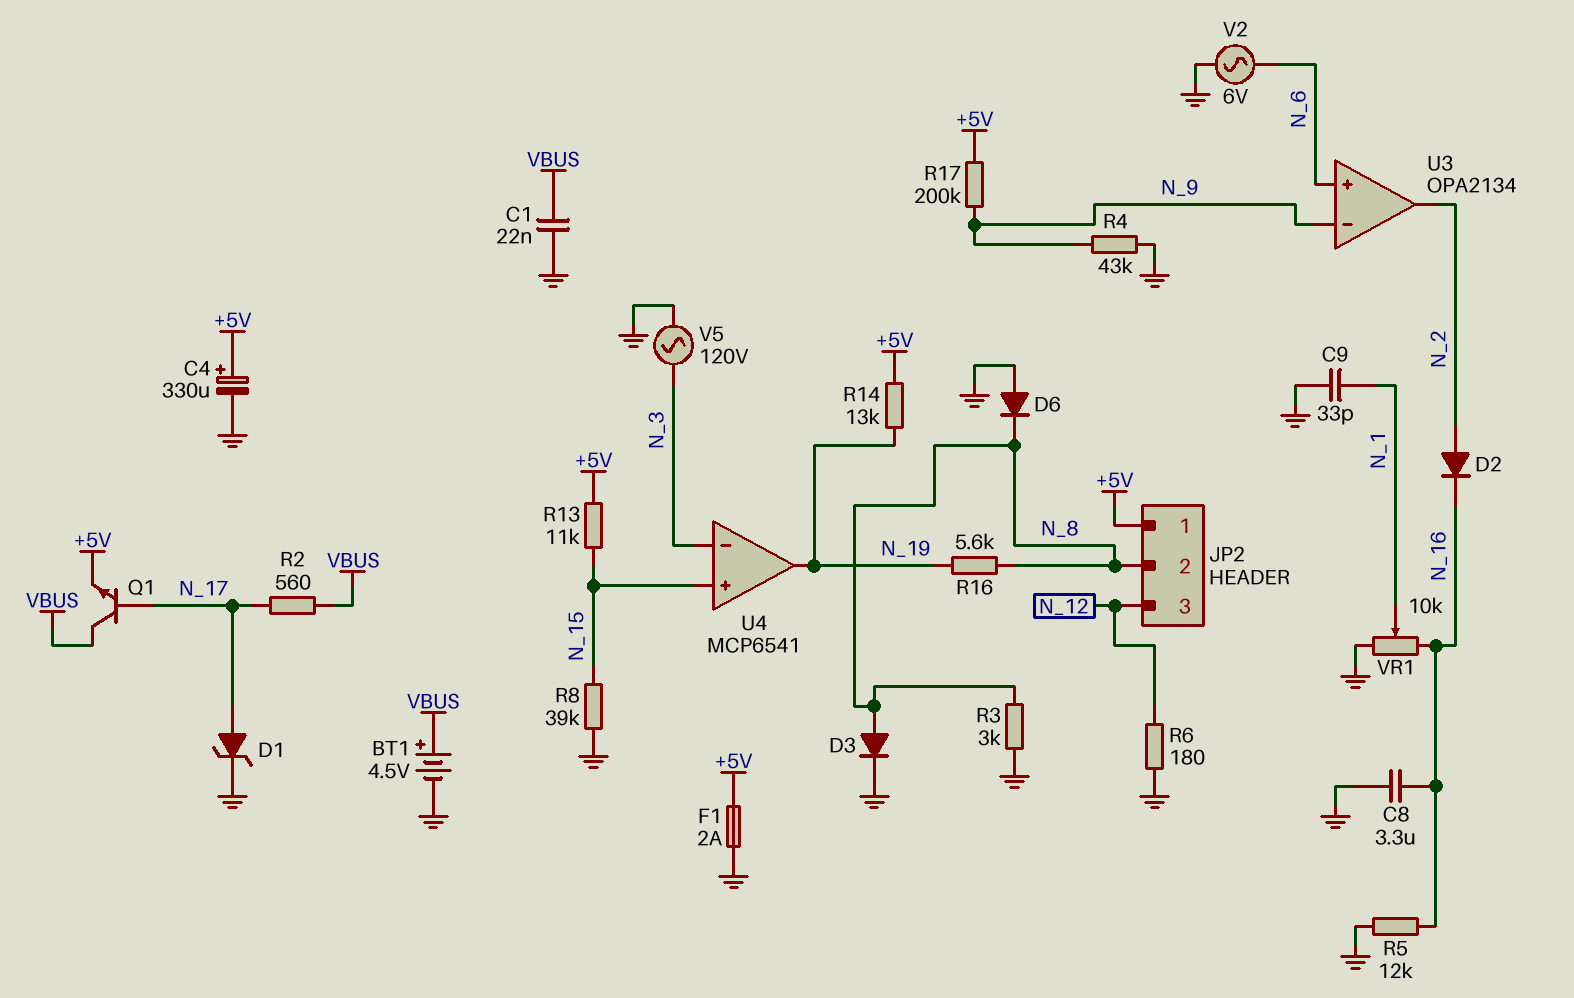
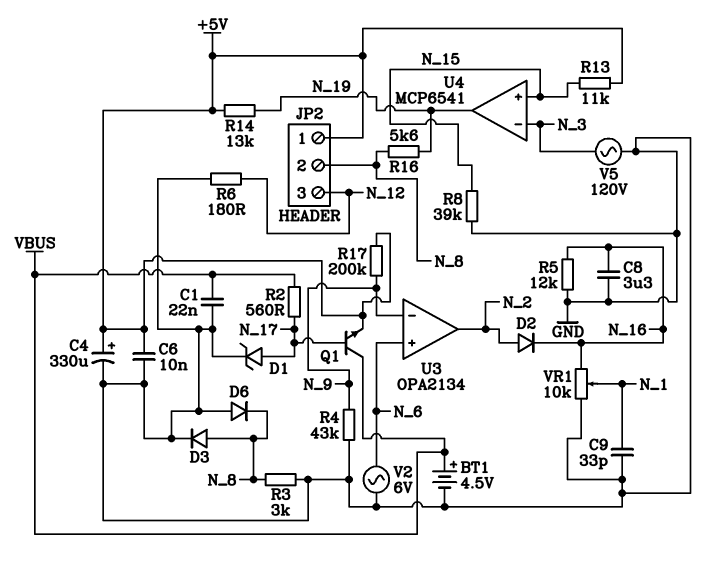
C6: none -> 10nF (+5V, GND)
F1: 2A (+5V, GND) -> none

